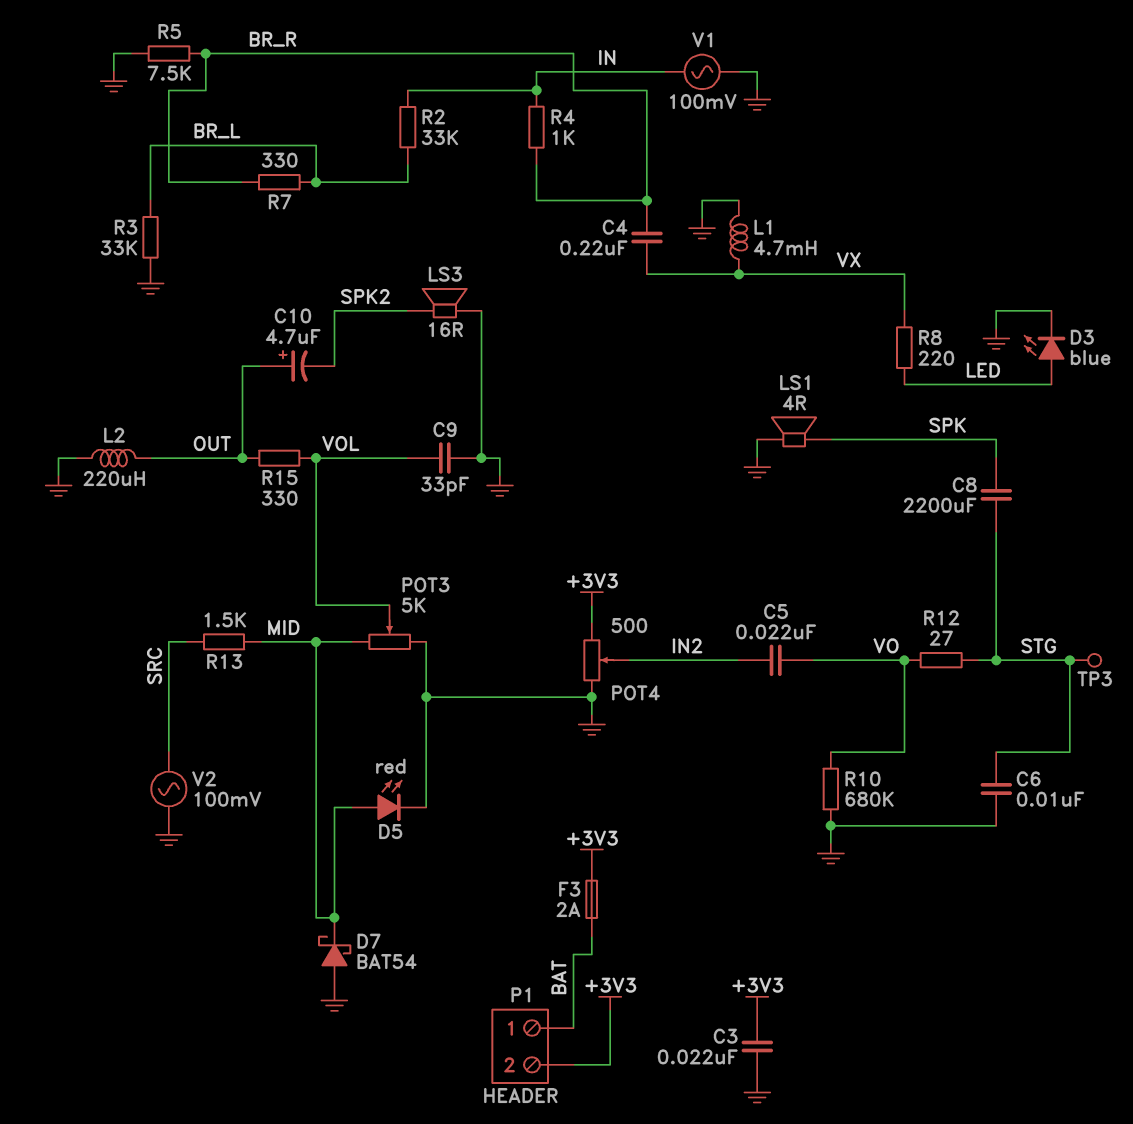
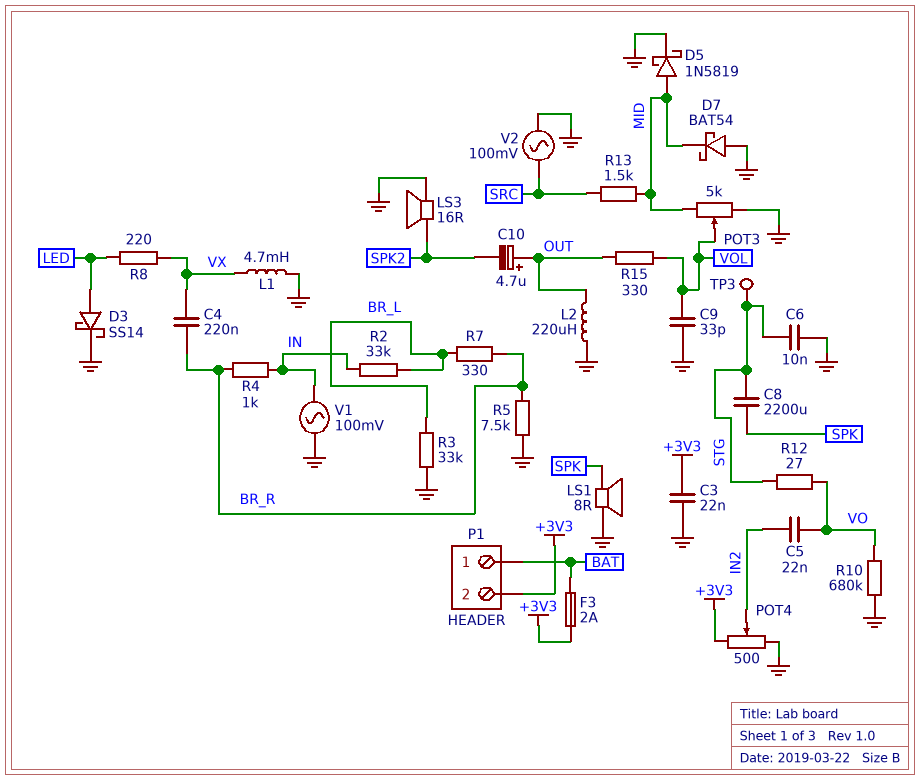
D3: LED blue (A LED, K GND) -> schottky SS14 (A LED, K GND)
D5: LED red (A MID, K GND) -> schottky 1N5819 (A MID, K GND)
LS1: speaker 4R (GND, SPK) -> speaker 8R (GND, SPK)

